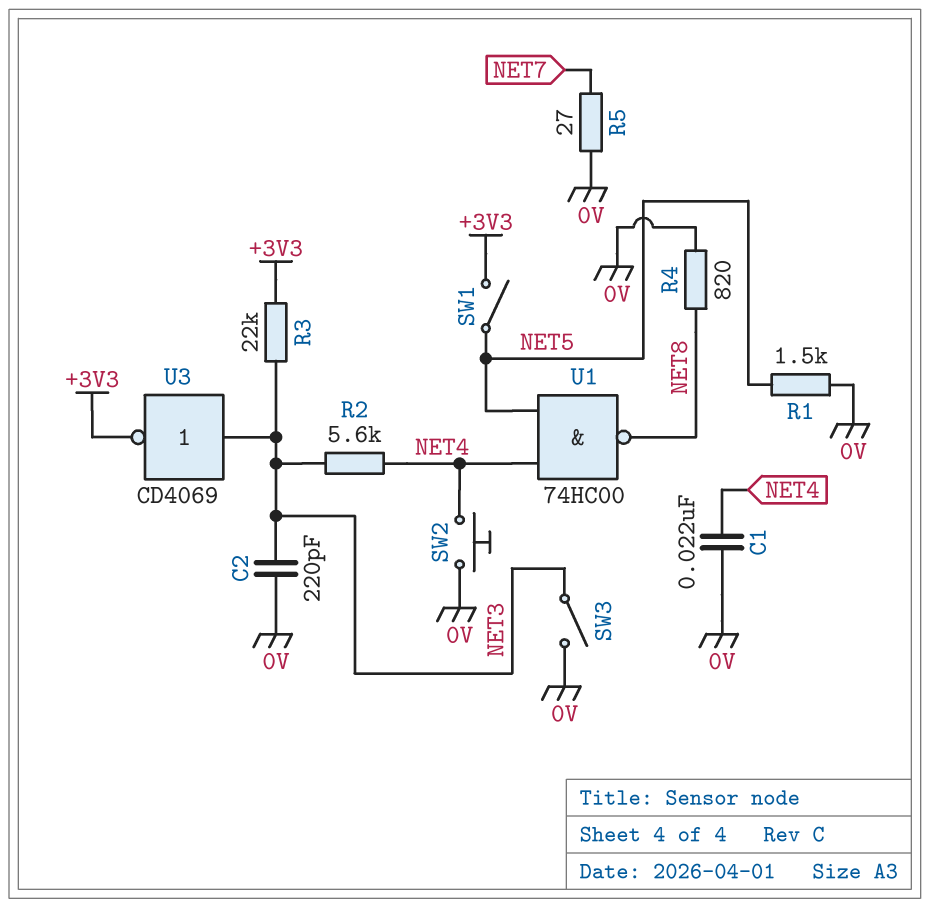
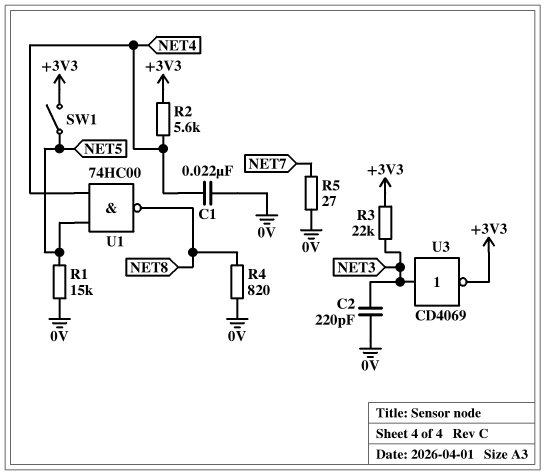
R1: 1.5k (0V, NET5) -> 15k (0V, NET5)
R2: 5.6k (NET3, NET4) -> 5.6k (+3V3, NET4)
SW2: button (0V, NET4) -> none
SW3: switch (0V, NET3) -> none

